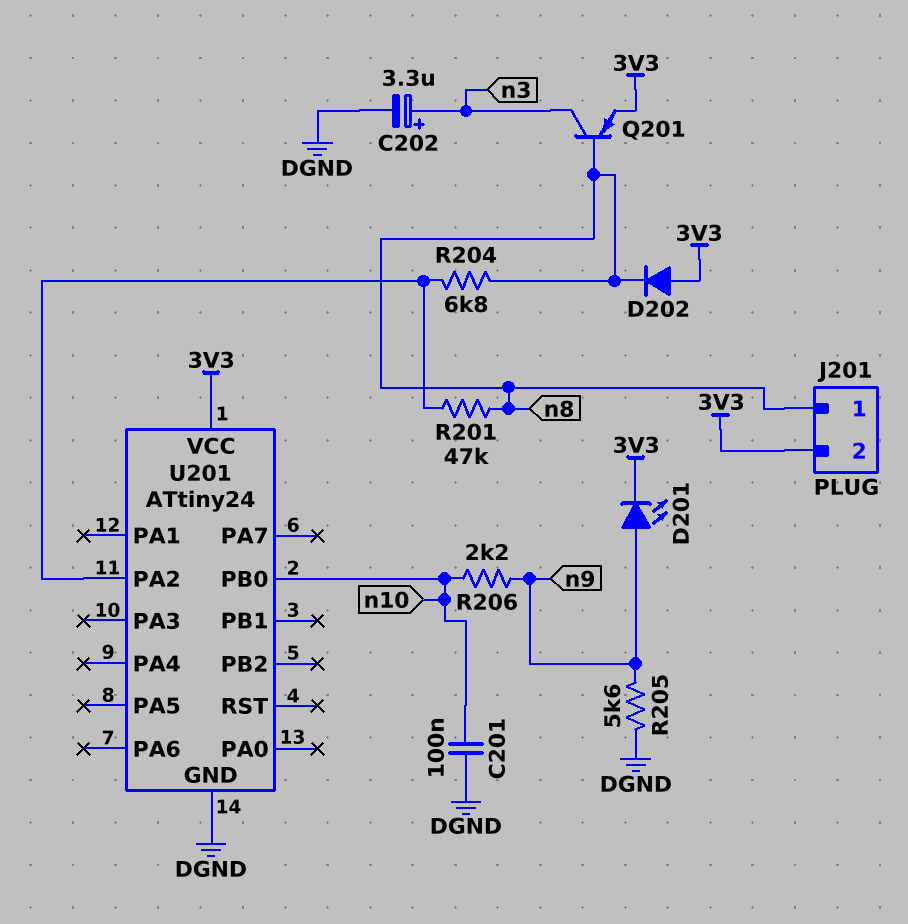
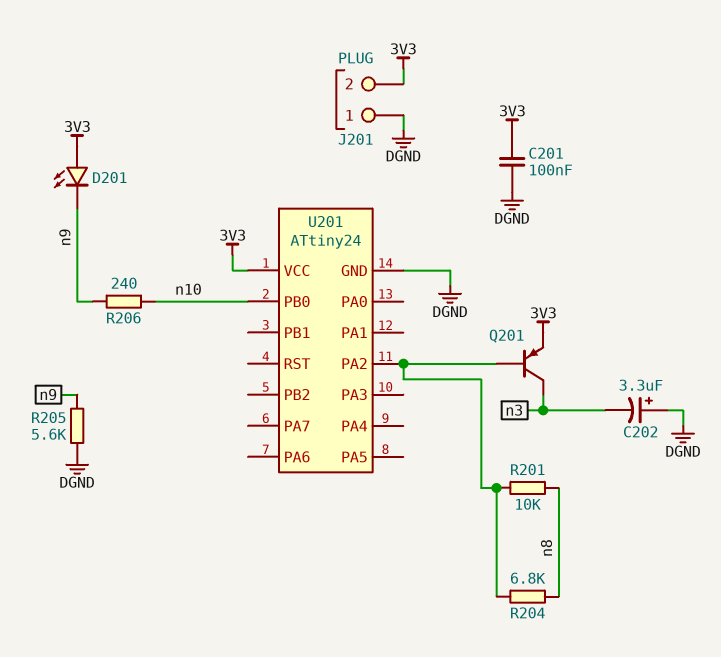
C201: 100nF (DGND, n10) -> 100nF (3V3, DGND)
C202: 3.3uF (plus n3, minus DGND) -> 3.3uF (plus DGND, minus n3)
D201: LED (A n9, K 3V3) -> LED (A 3V3, K n9)
D202: diode (A 3V3, K n8) -> none
J201 pin 1: n8 -> DGND
Q201: PNP (B n8, C n3, E 3V3) -> PNP (B U201/PA2, C n3, E 3V3)
R201: 47k (U201/PA2, n8) -> 10k (U201/PA2, n8)
R206: 2.2k (n9, n10) -> 240 (n9, n10)

